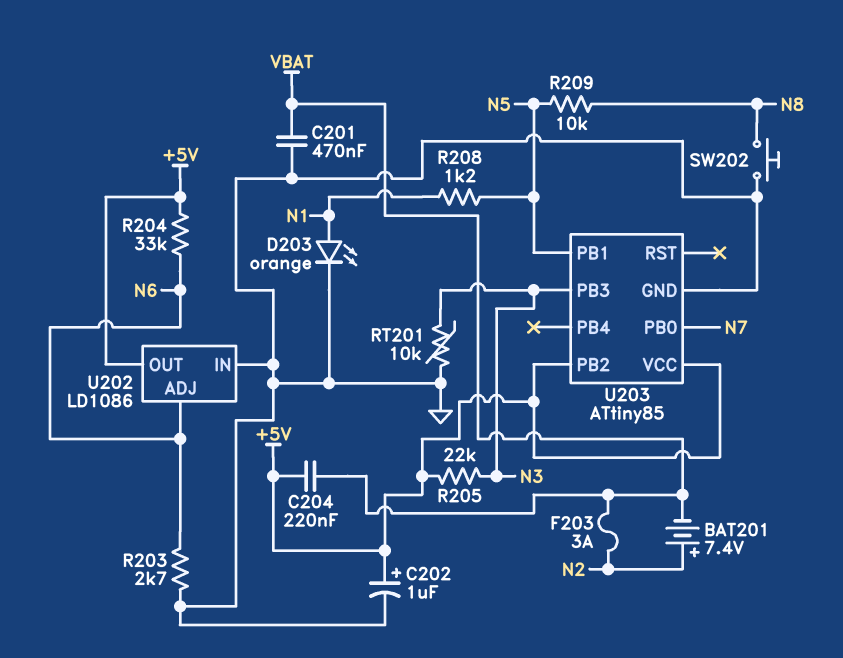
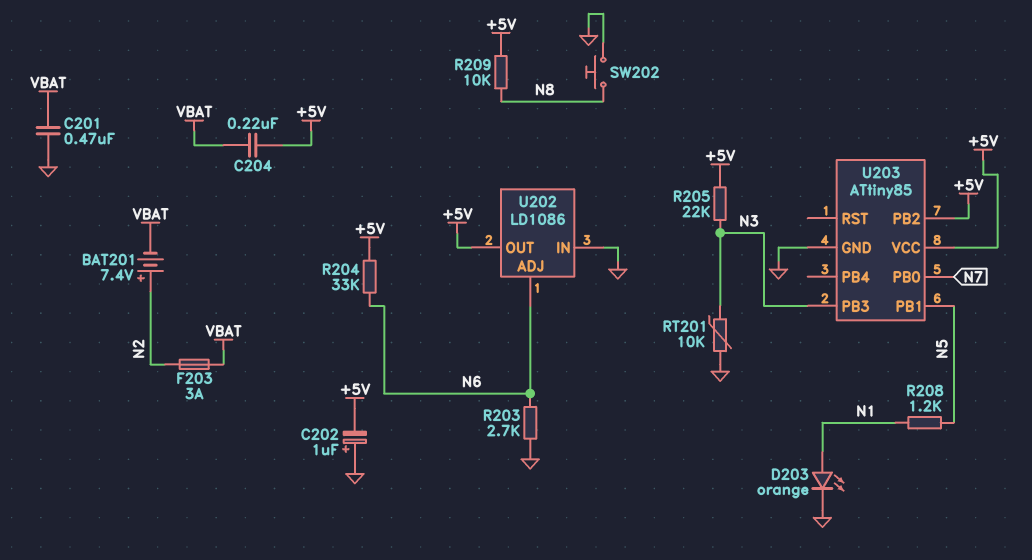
C202: 1uF (plus +5V, minus GND) -> 1uF (plus GND, minus +5V)
R209: 10k (N5, N8) -> 10k (+5V, N8)

